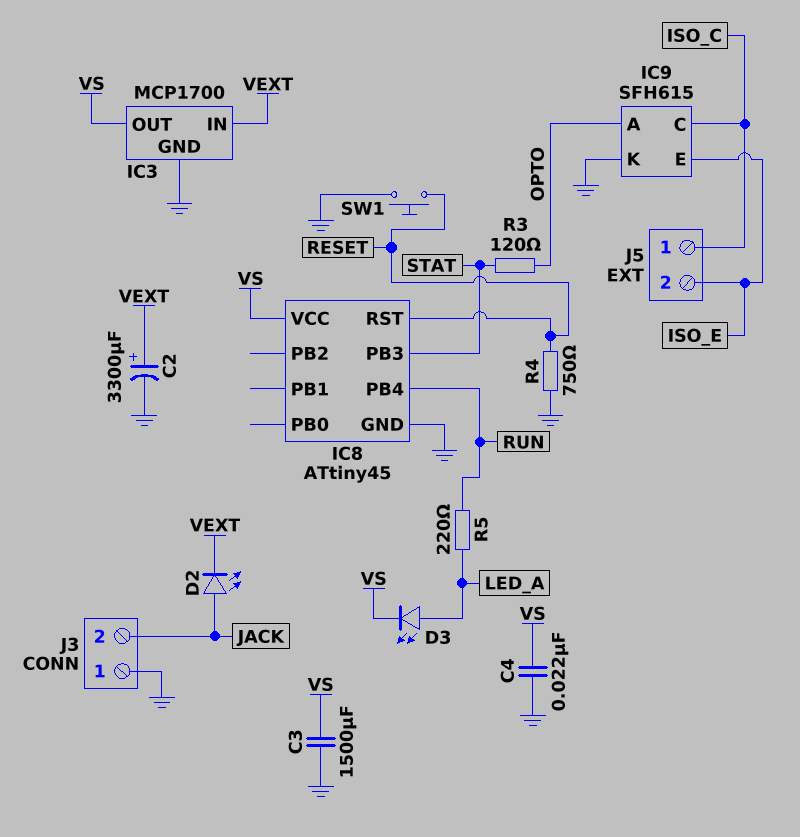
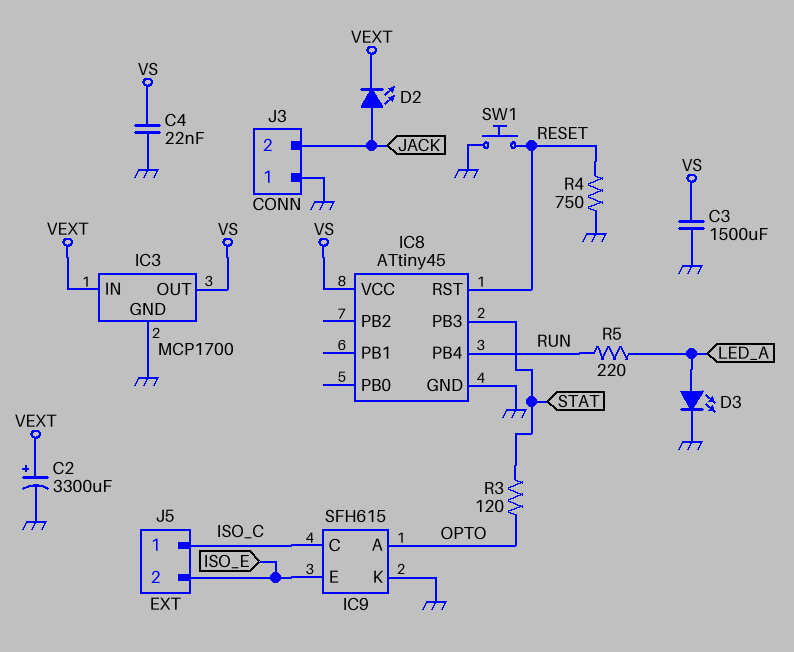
D3: LED (A LED_A, K VS) -> LED (A LED_A, K GND)

